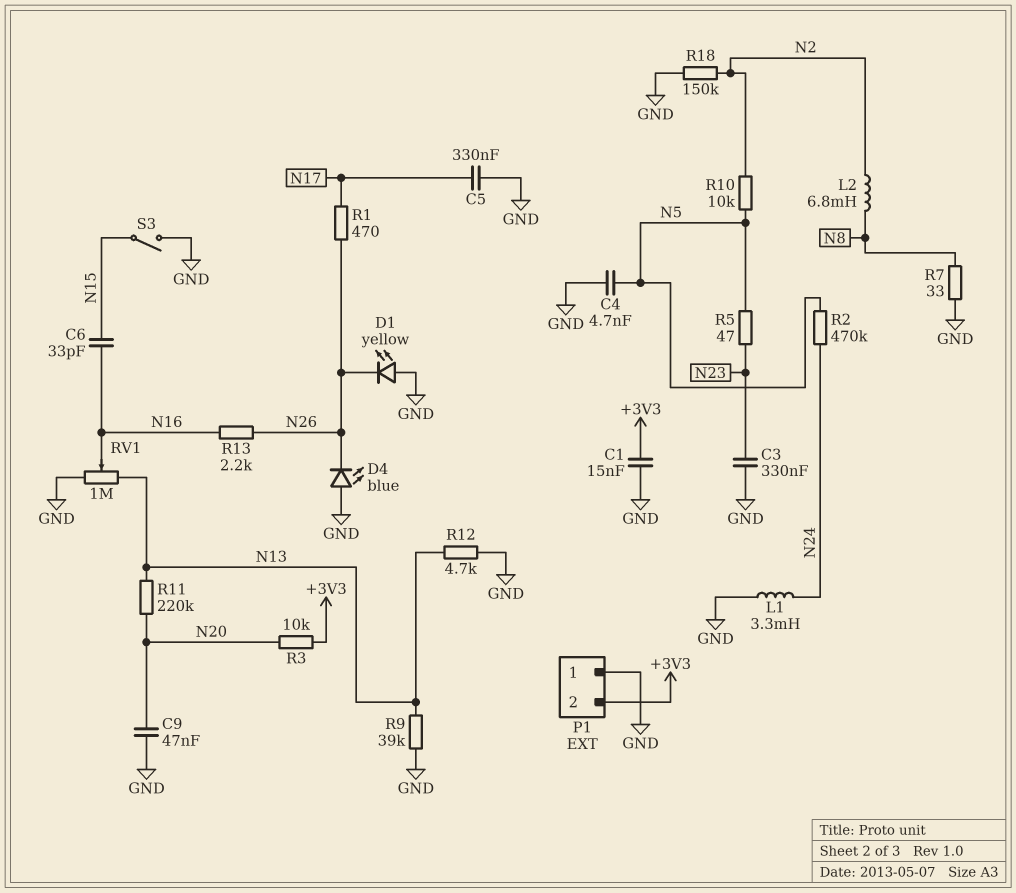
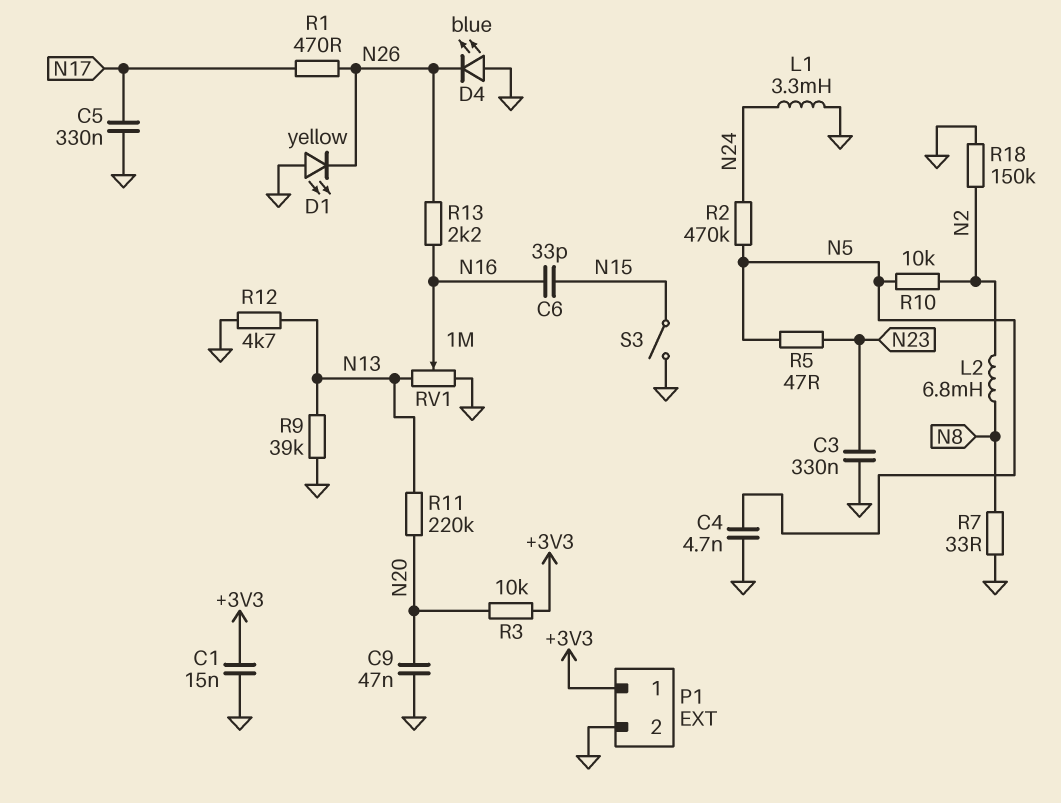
P1 pin 1: GND -> +3V3
P1 pin 2: +3V3 -> GND

